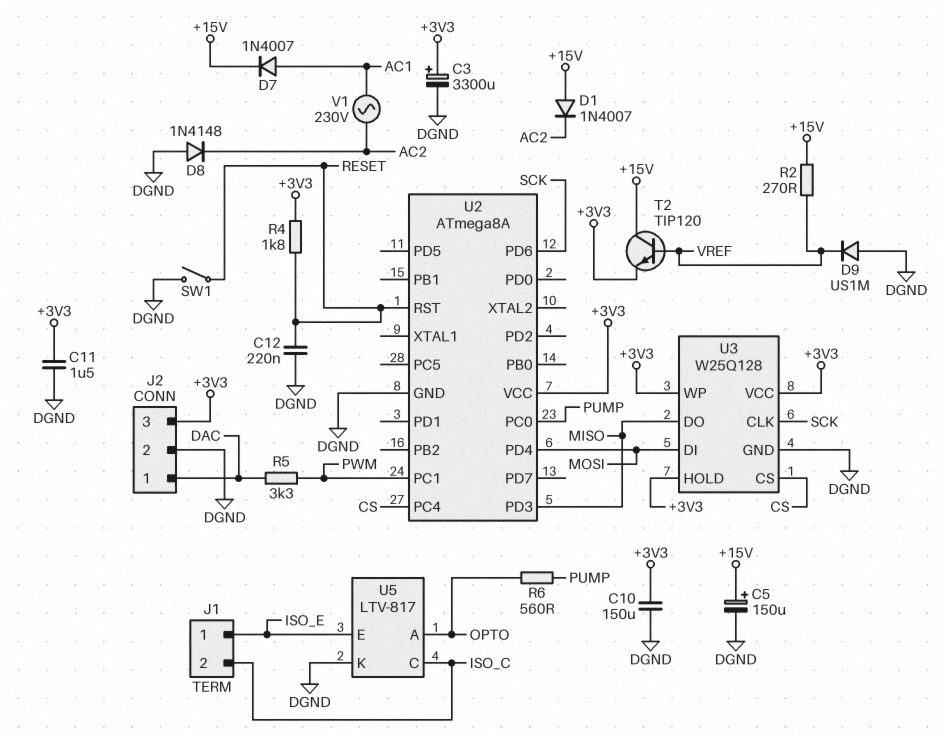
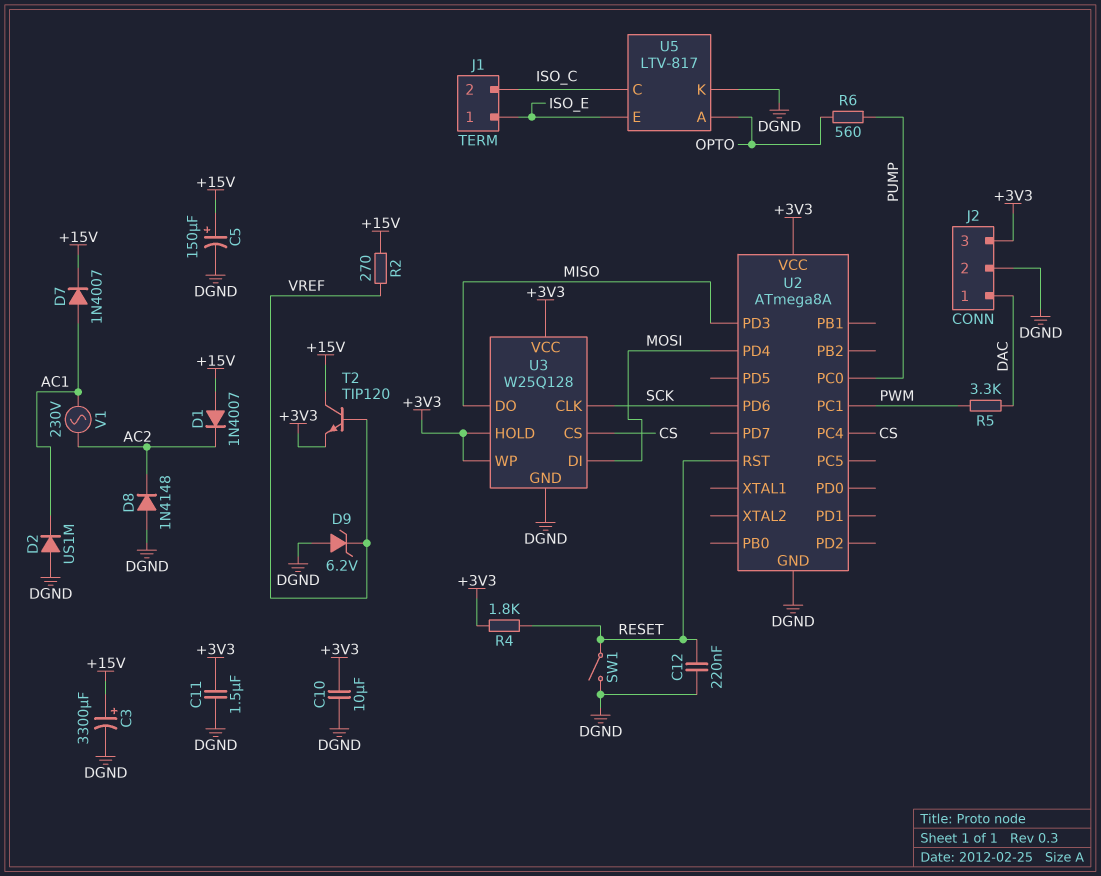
C3: 3300uF (plus +3V3, minus DGND) -> 3300uF (plus +15V, minus DGND)
C10: 150uF (+3V3, DGND) -> 10uF (+3V3, DGND)
D2: none -> diode US1M (A DGND, K AC1)
D9: diode US1M (A DGND, K VREF) -> zener 6.2V (A DGND, K VREF)

